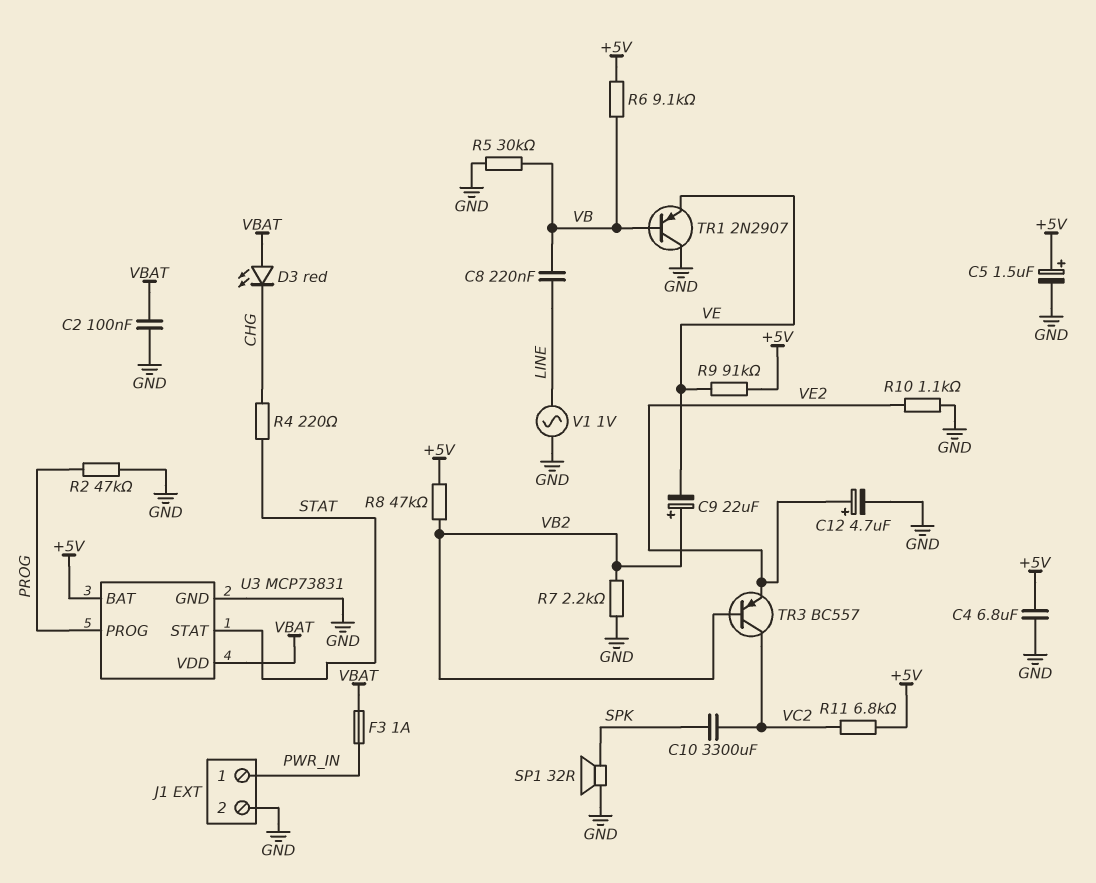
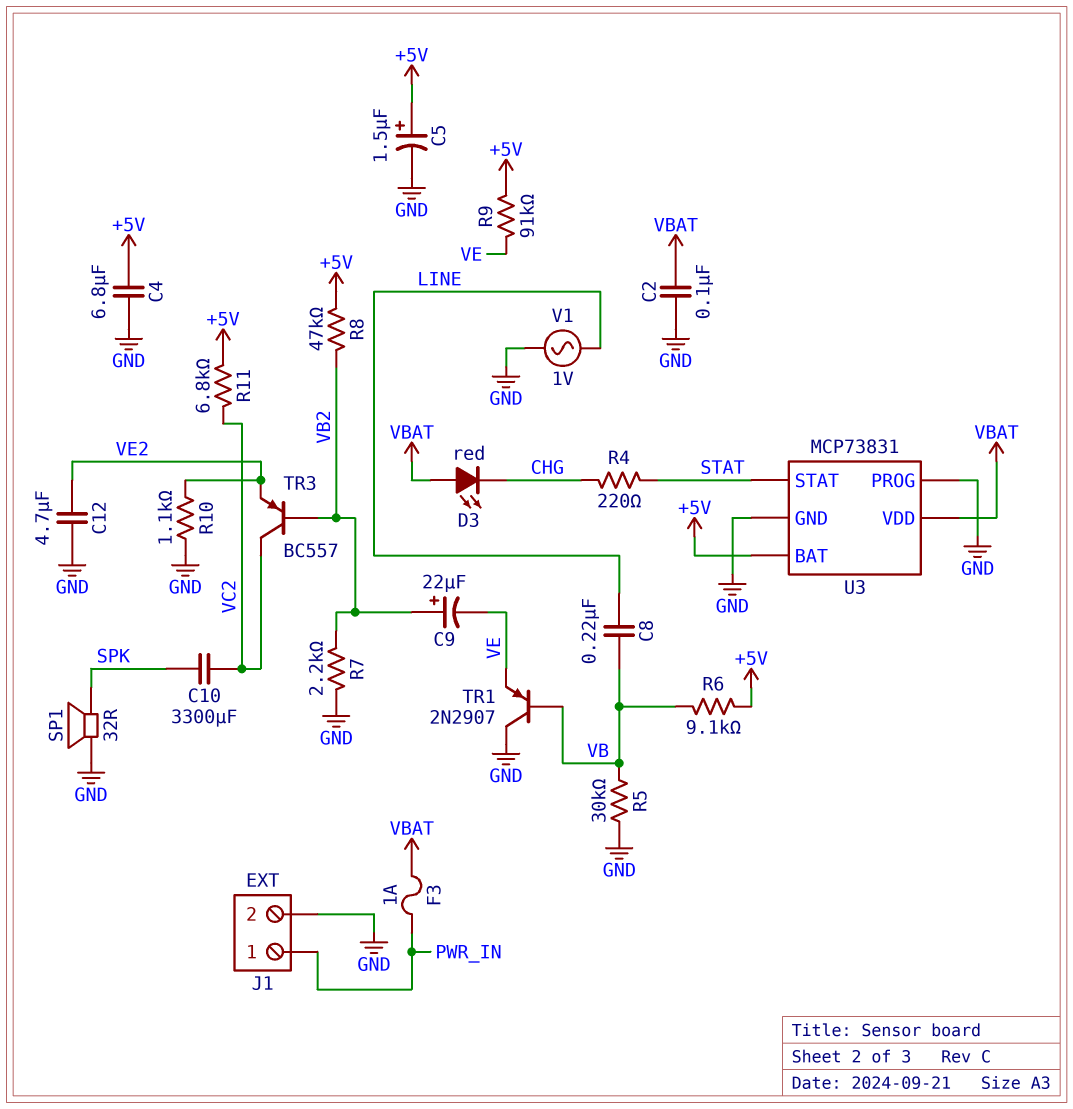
C12: 4.7uF (plus VE2, minus GND) -> 4.7uF (GND, VE2)
R2: 47k (GND, PROG) -> none
U3 pin PROG: PROG -> GND

